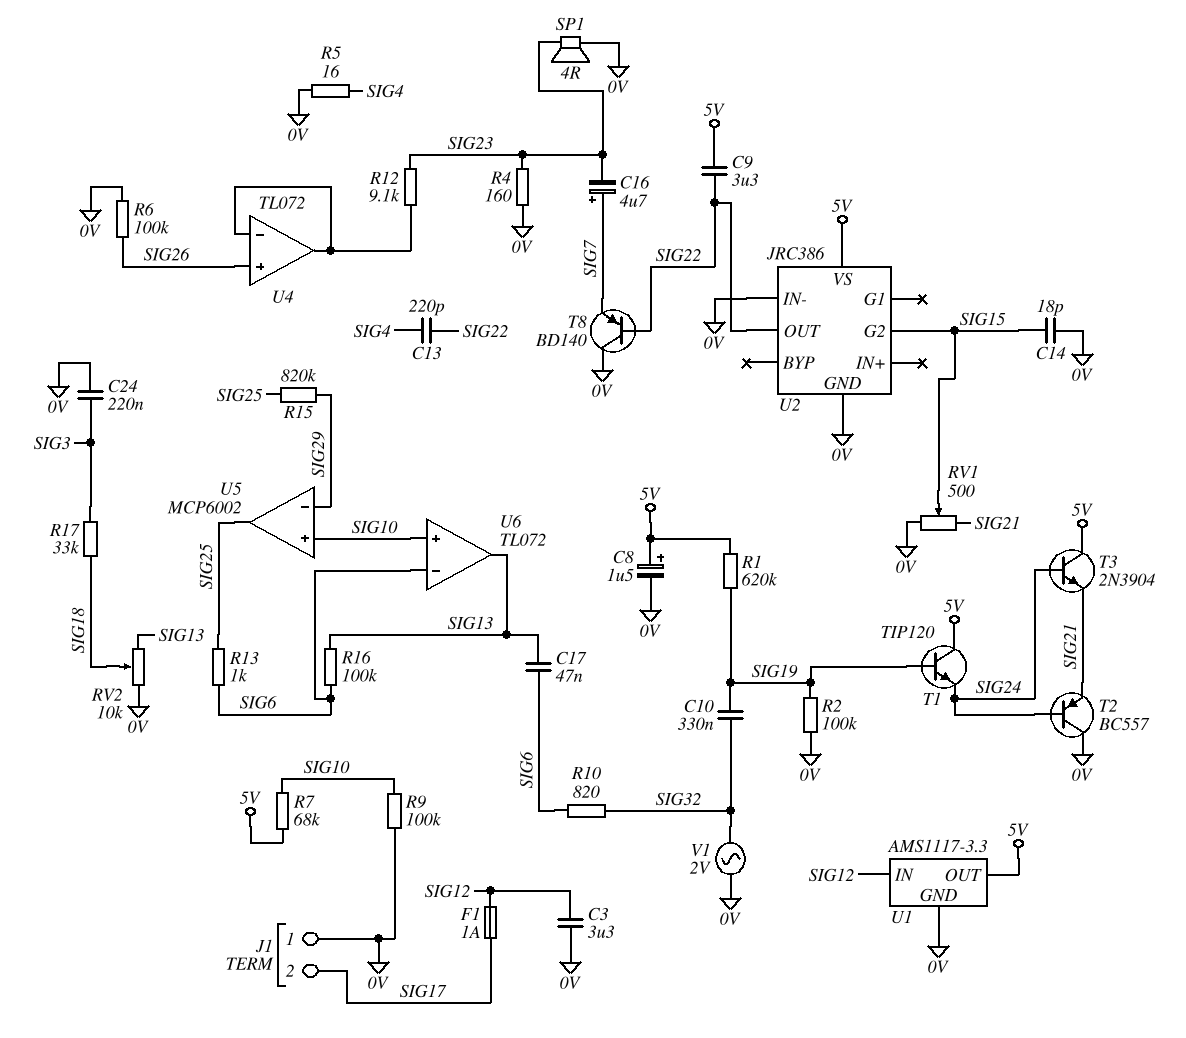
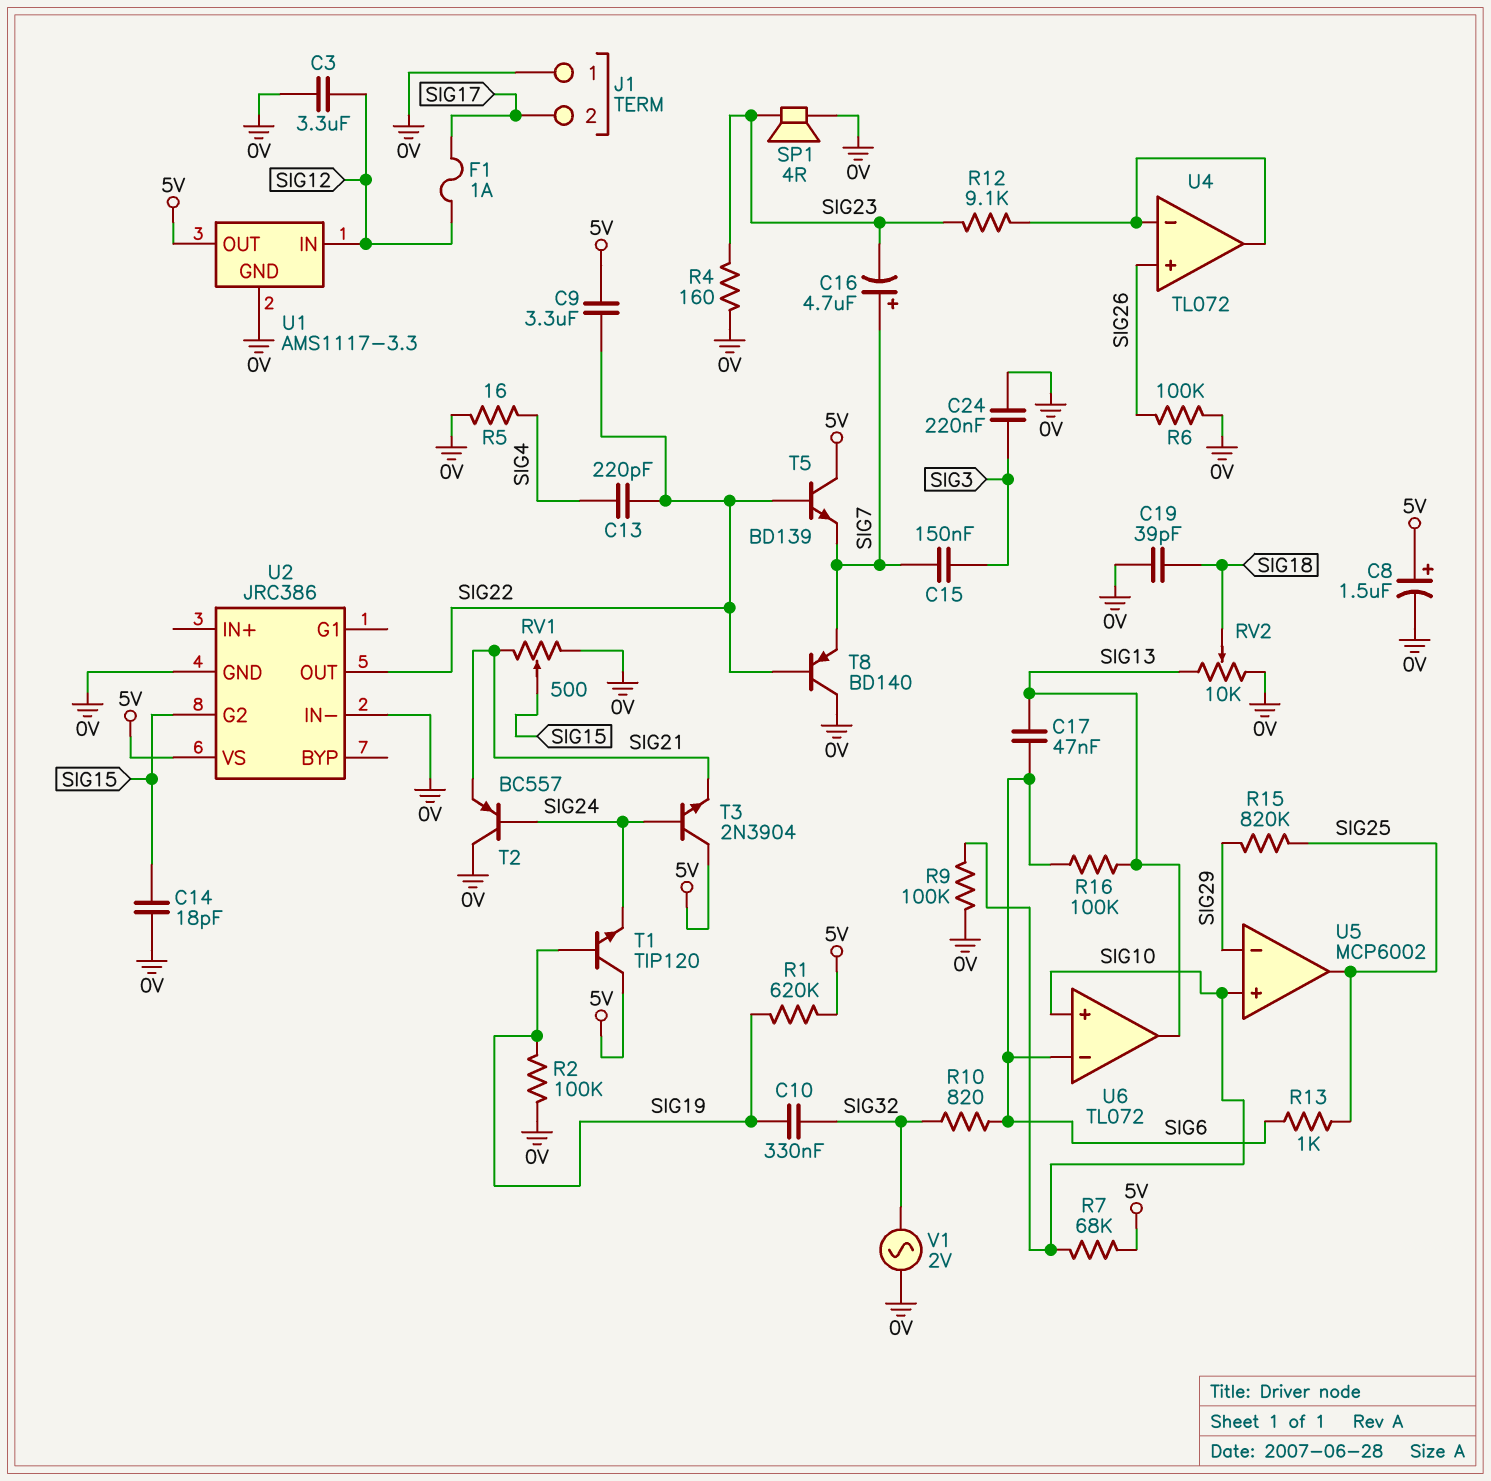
C15: none -> 150nF (SIG3, SIG7)
C19: none -> 39pF (0V, SIG18)
R17: 33k (SIG3, SIG18) -> none
T5: none -> NPN BD139 (B SIG22, C 5V, E SIG7)

